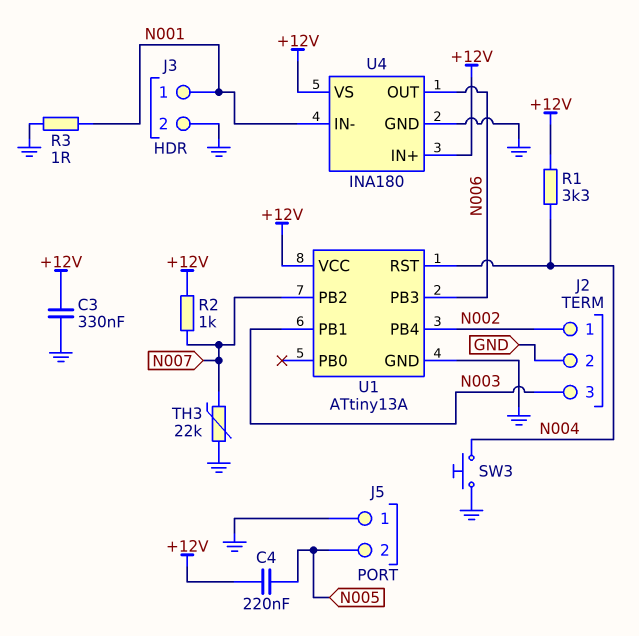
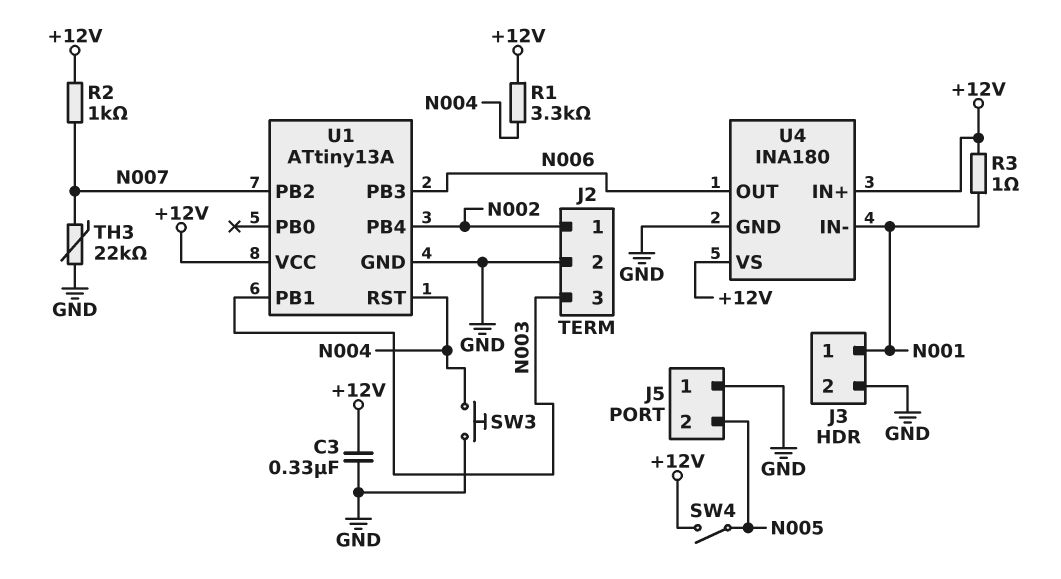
C4: 220nF (+12V, N005) -> none
R3: 1 (GND, N001) -> 1 (+12V, N001)
SW4: none -> switch (+12V, N005)

